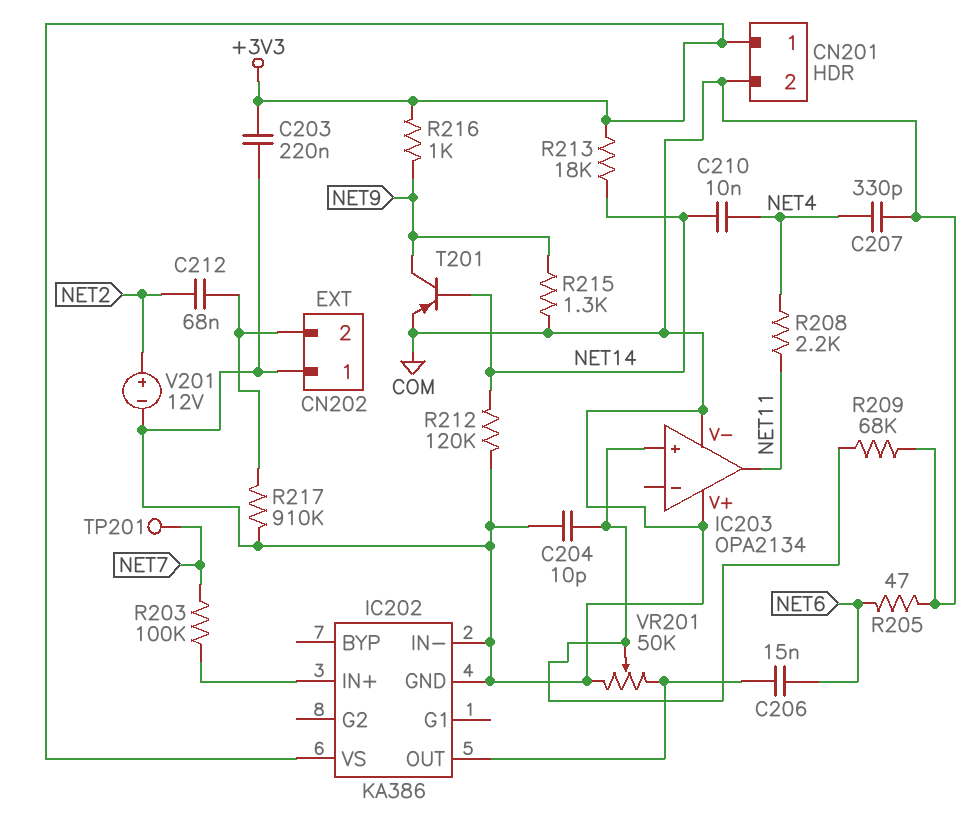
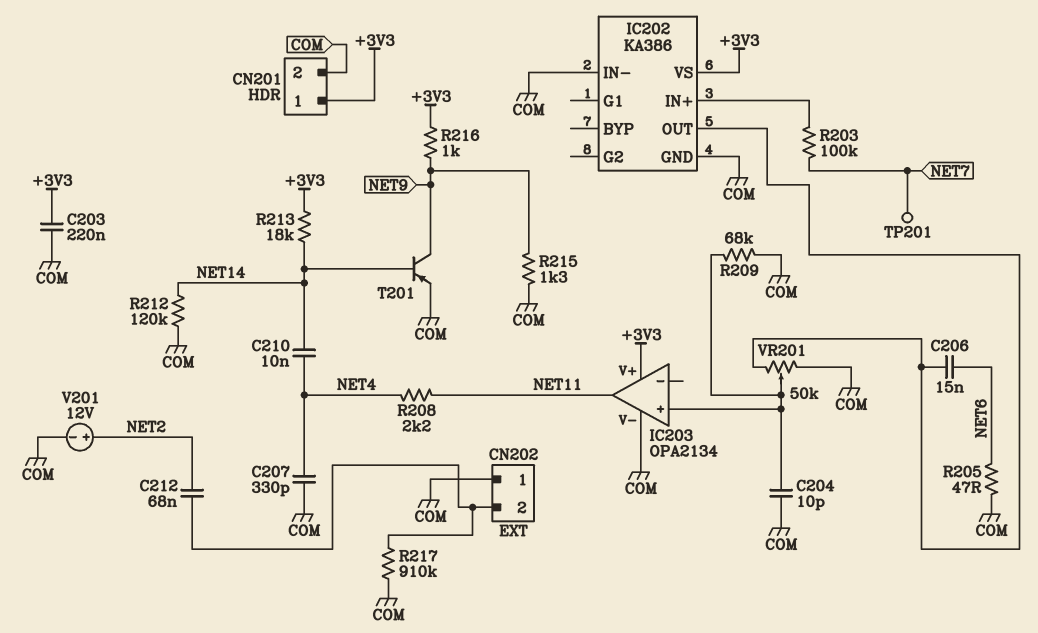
IC203 pin V+: COM -> +3V3

